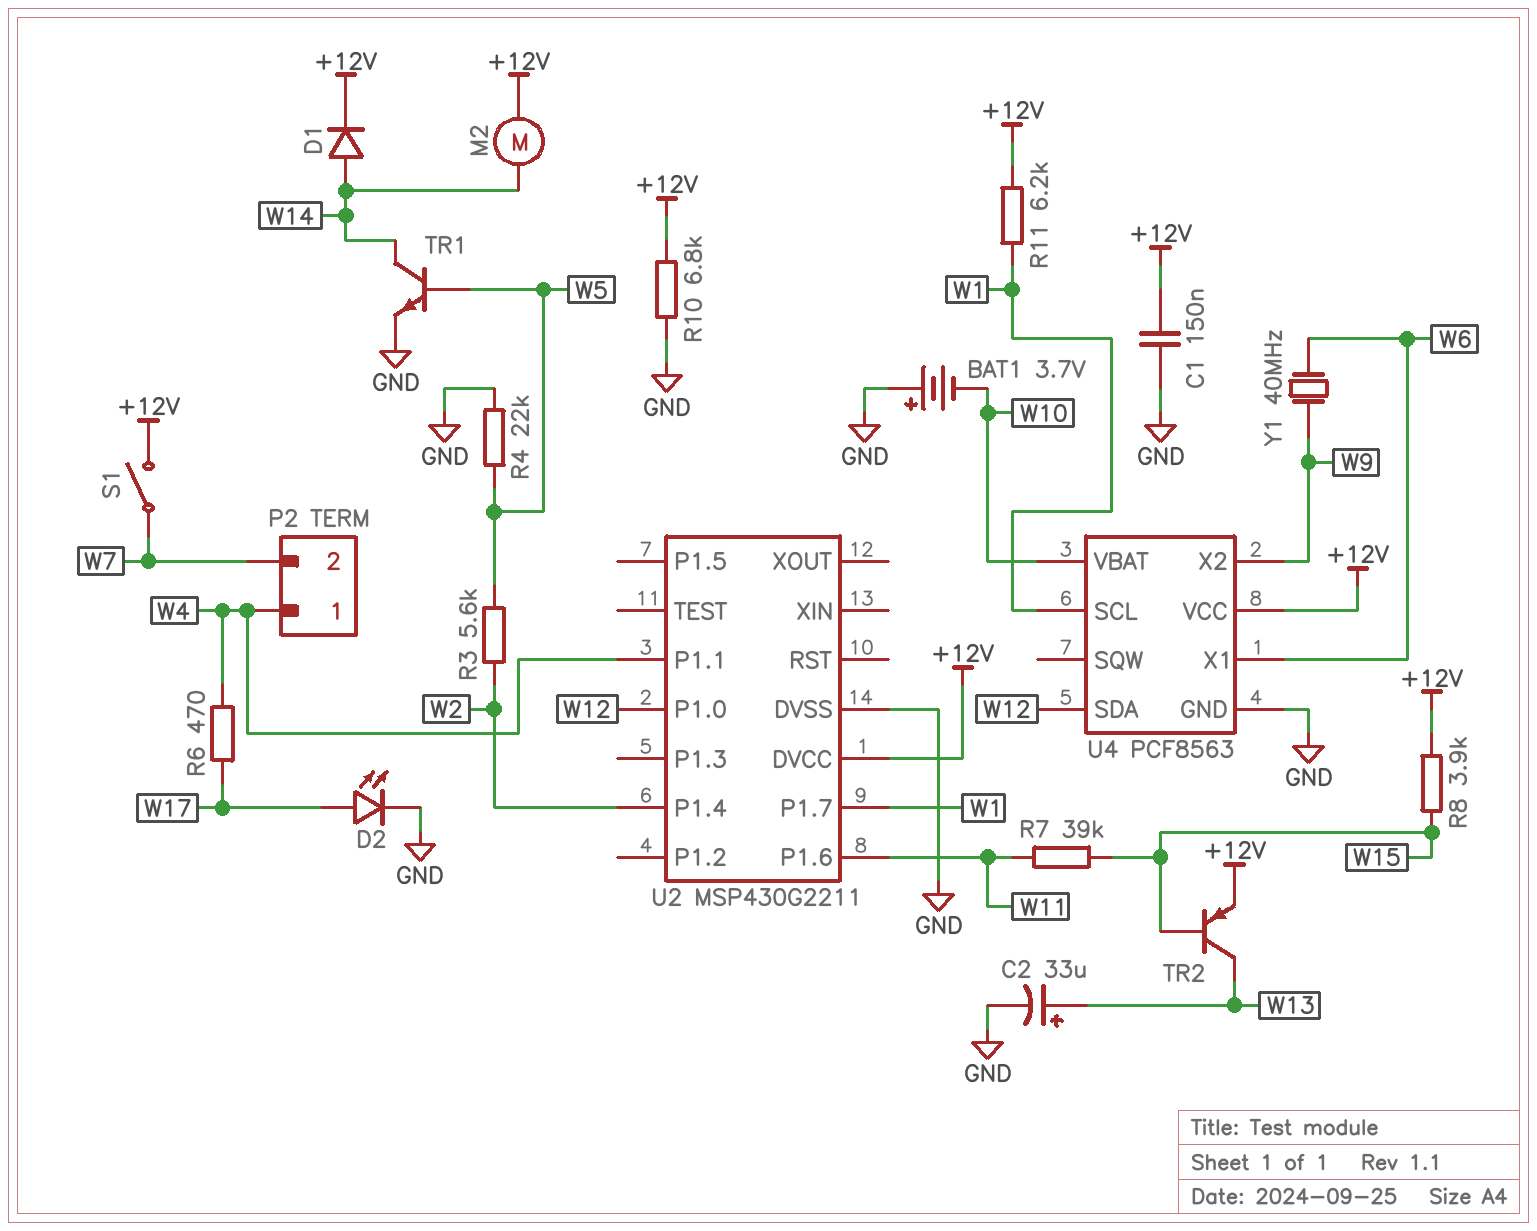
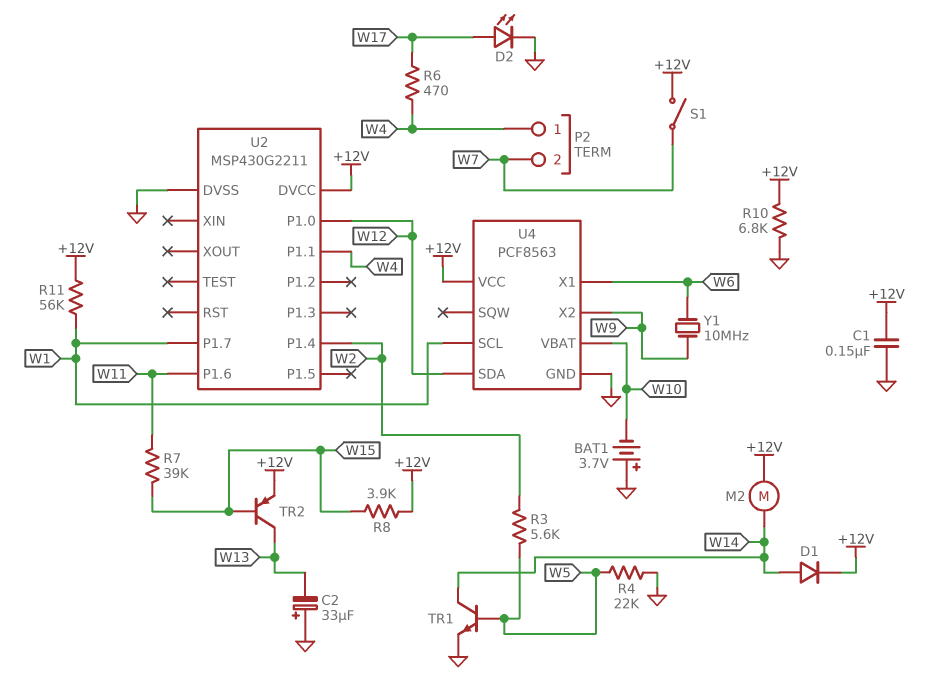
C2: 33uF (plus W13, minus GND) -> 33uF (plus GND, minus W13)
R11: 6.2k (+12V, W1) -> 56k (+12V, W1)
Y1: 40MHz (W6, W9) -> 10MHz (W6, W9)

